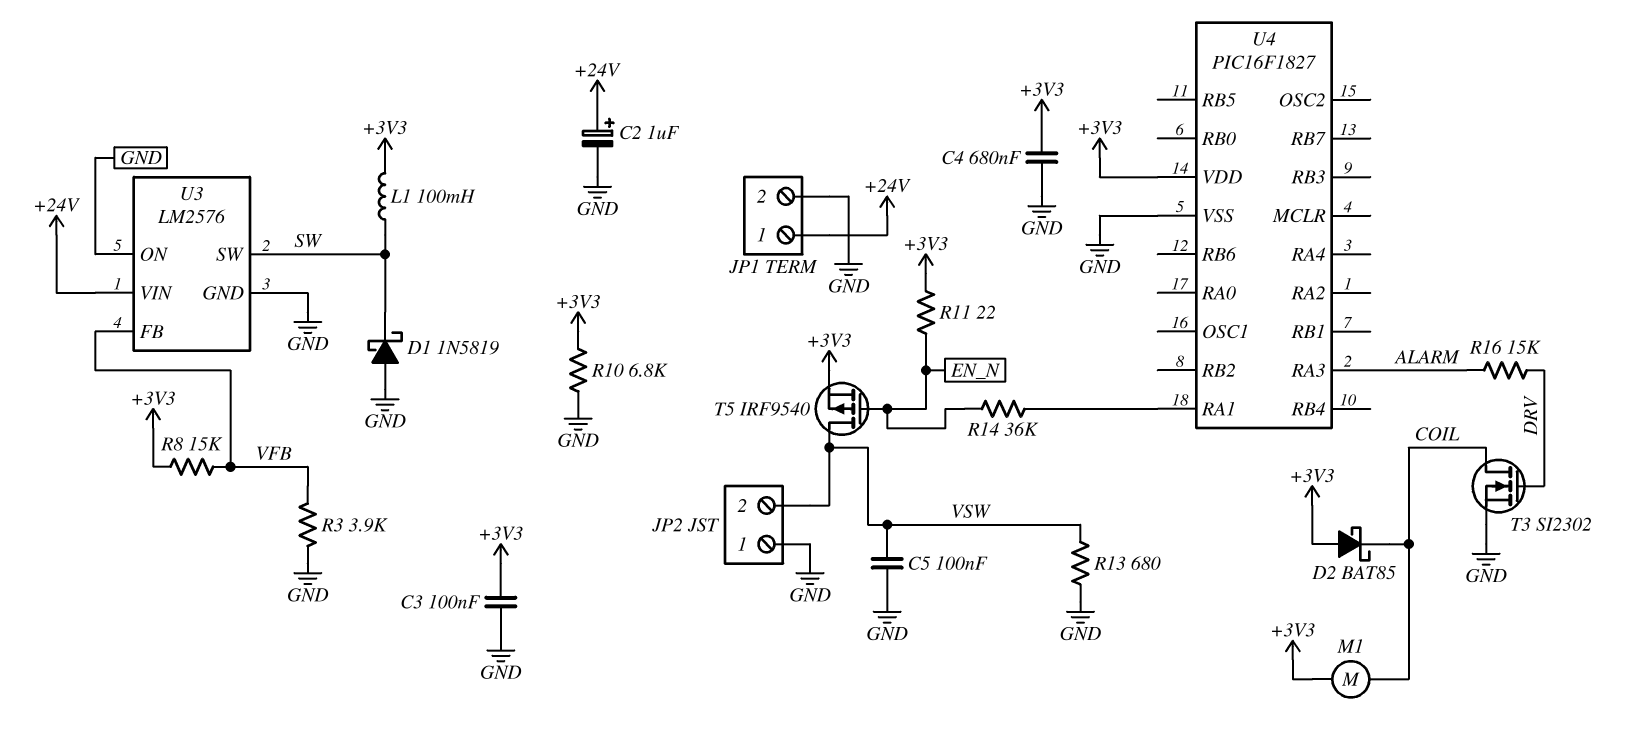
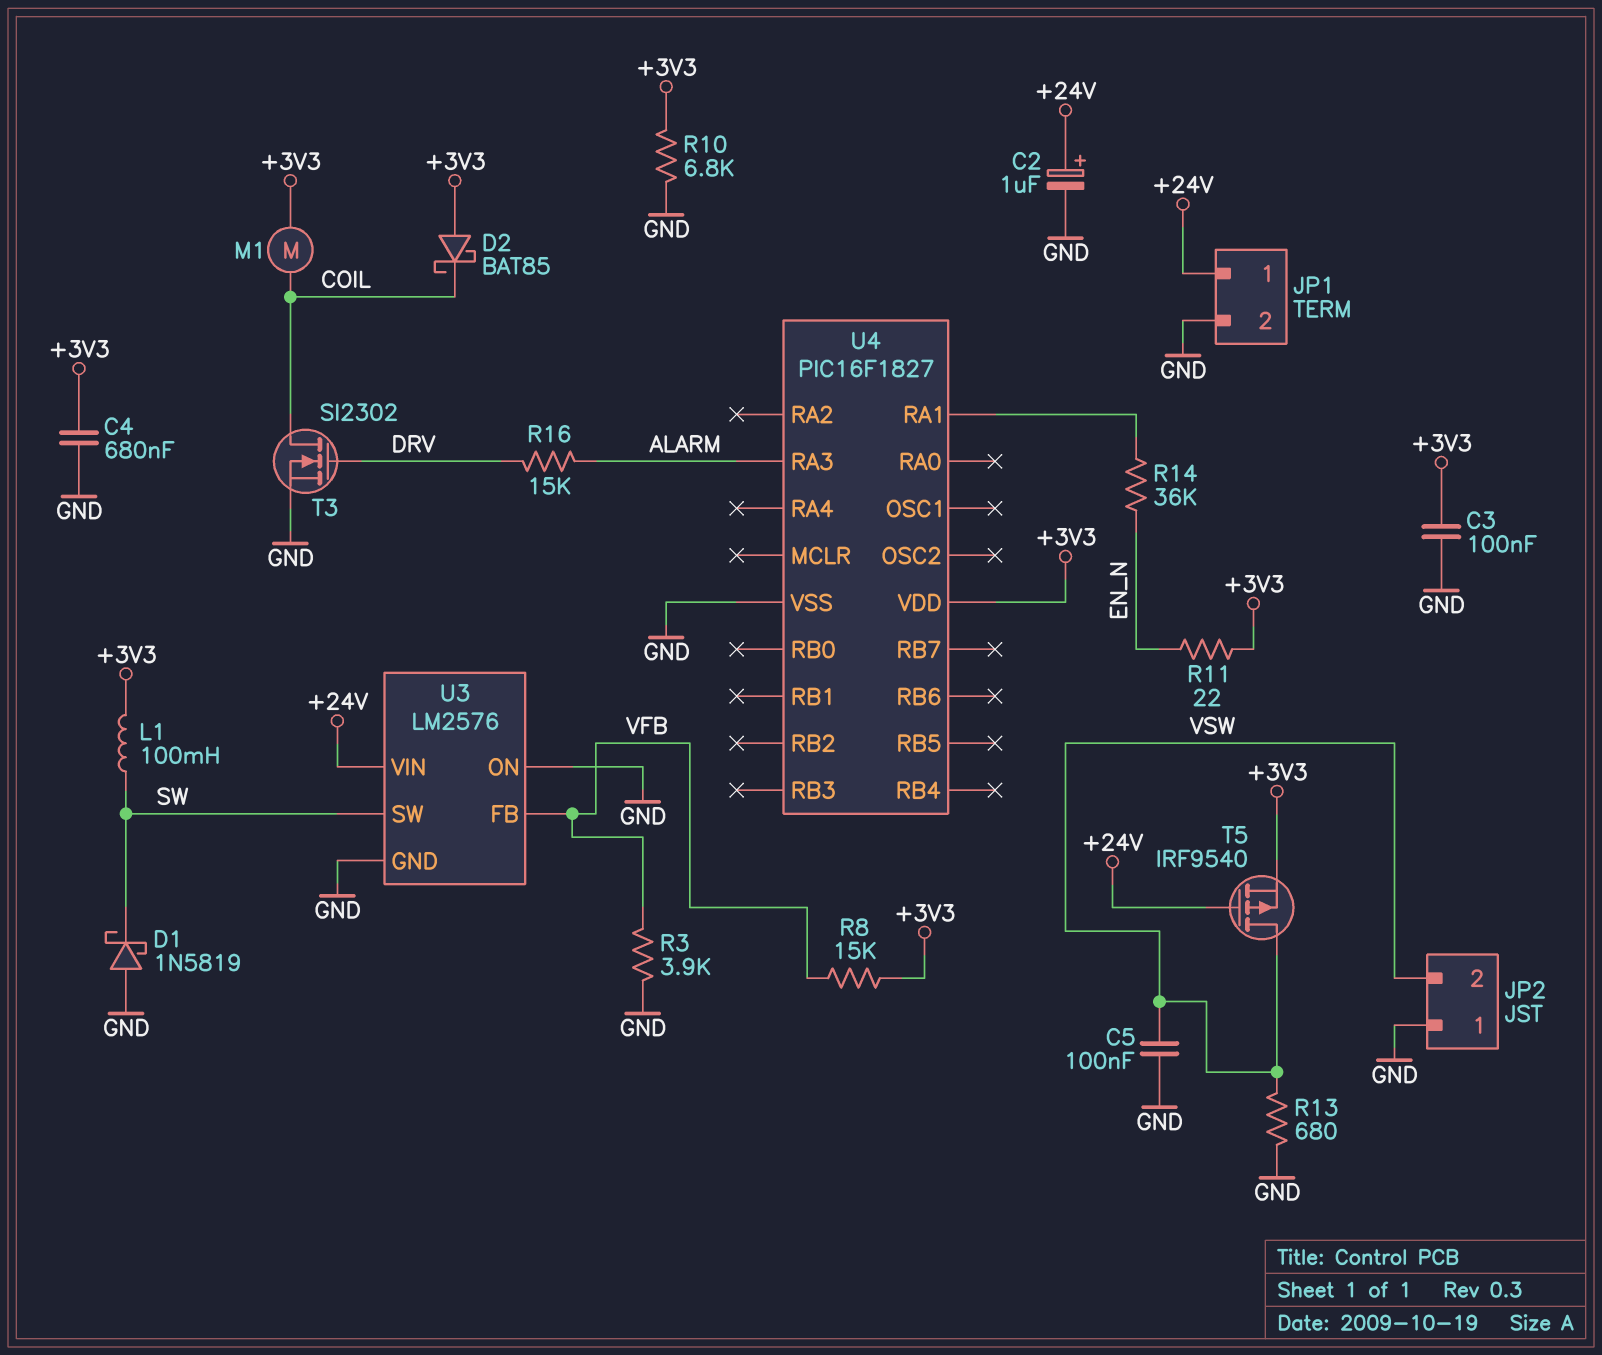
T5: PMOS IRF9540 (G EN_N, D VSW, S +3V3) -> PMOS IRF9540 (G +24V, D VSW, S +3V3)

